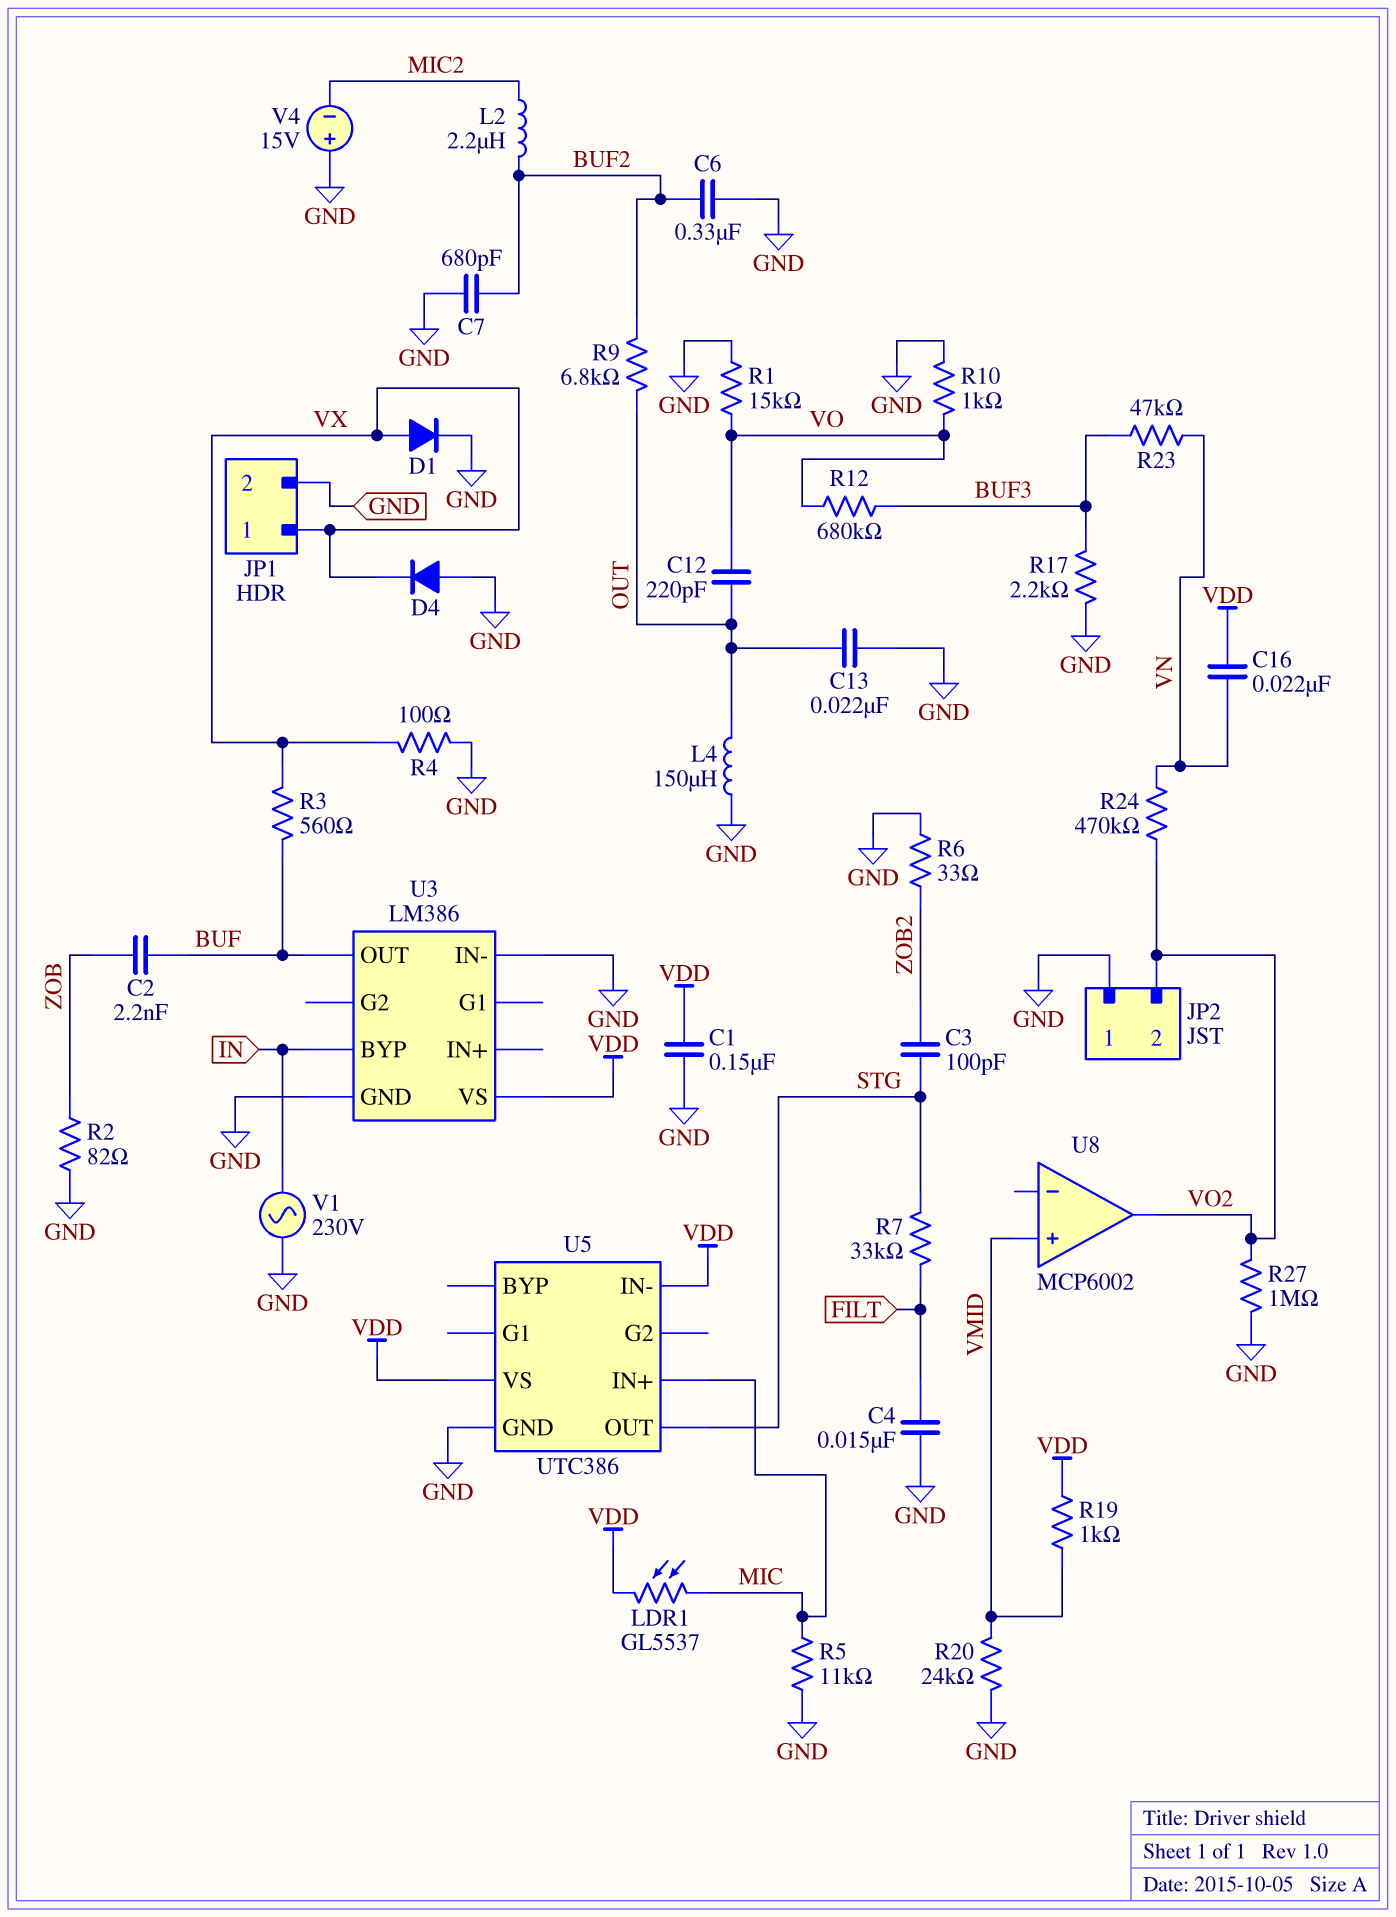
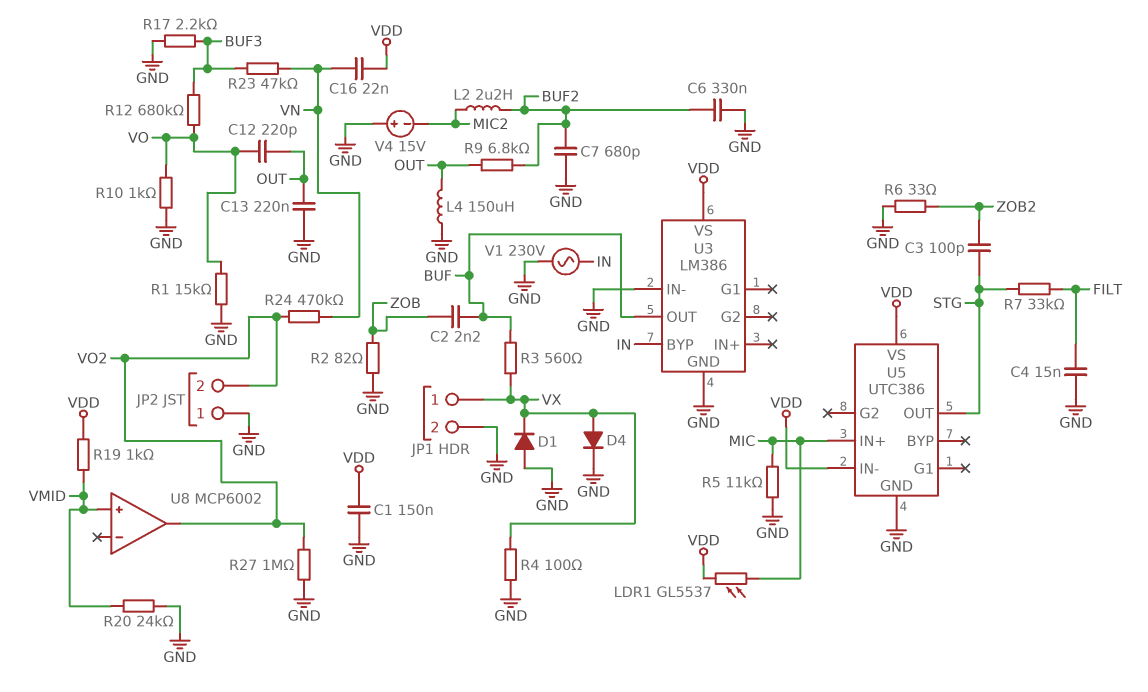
C13: 22nF (GND, OUT) -> 220nF (GND, OUT)
D1: diode (A VX, K GND) -> diode (A GND, K VX)
D4: diode (A GND, K VX) -> diode (A VX, K GND)

